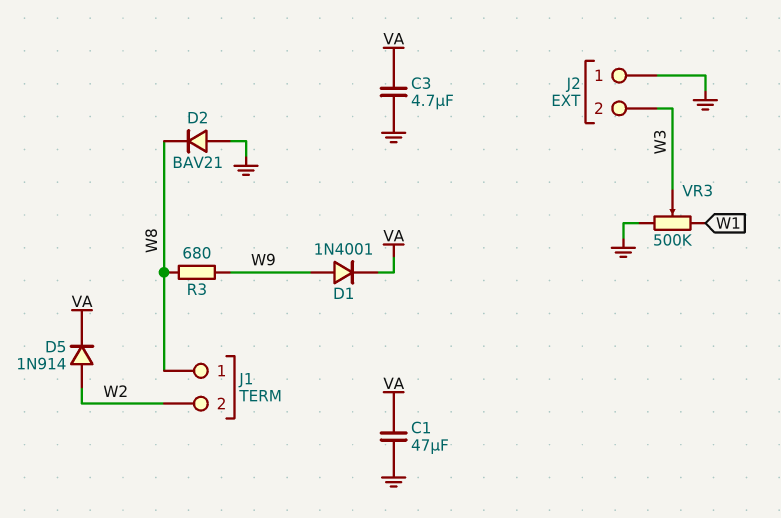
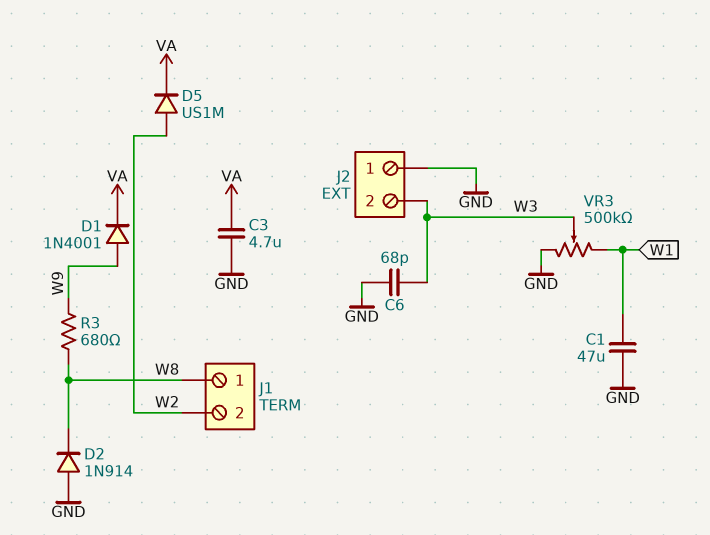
C1: 47uF (GND, VA) -> 47uF (GND, W1)
C6: none -> 68pF (GND, W3)
D2: diode BAV21 (A GND, K W8) -> diode 1N914 (A GND, K W8)
D5: diode 1N914 (A W2, K VA) -> diode US1M (A W2, K VA)

